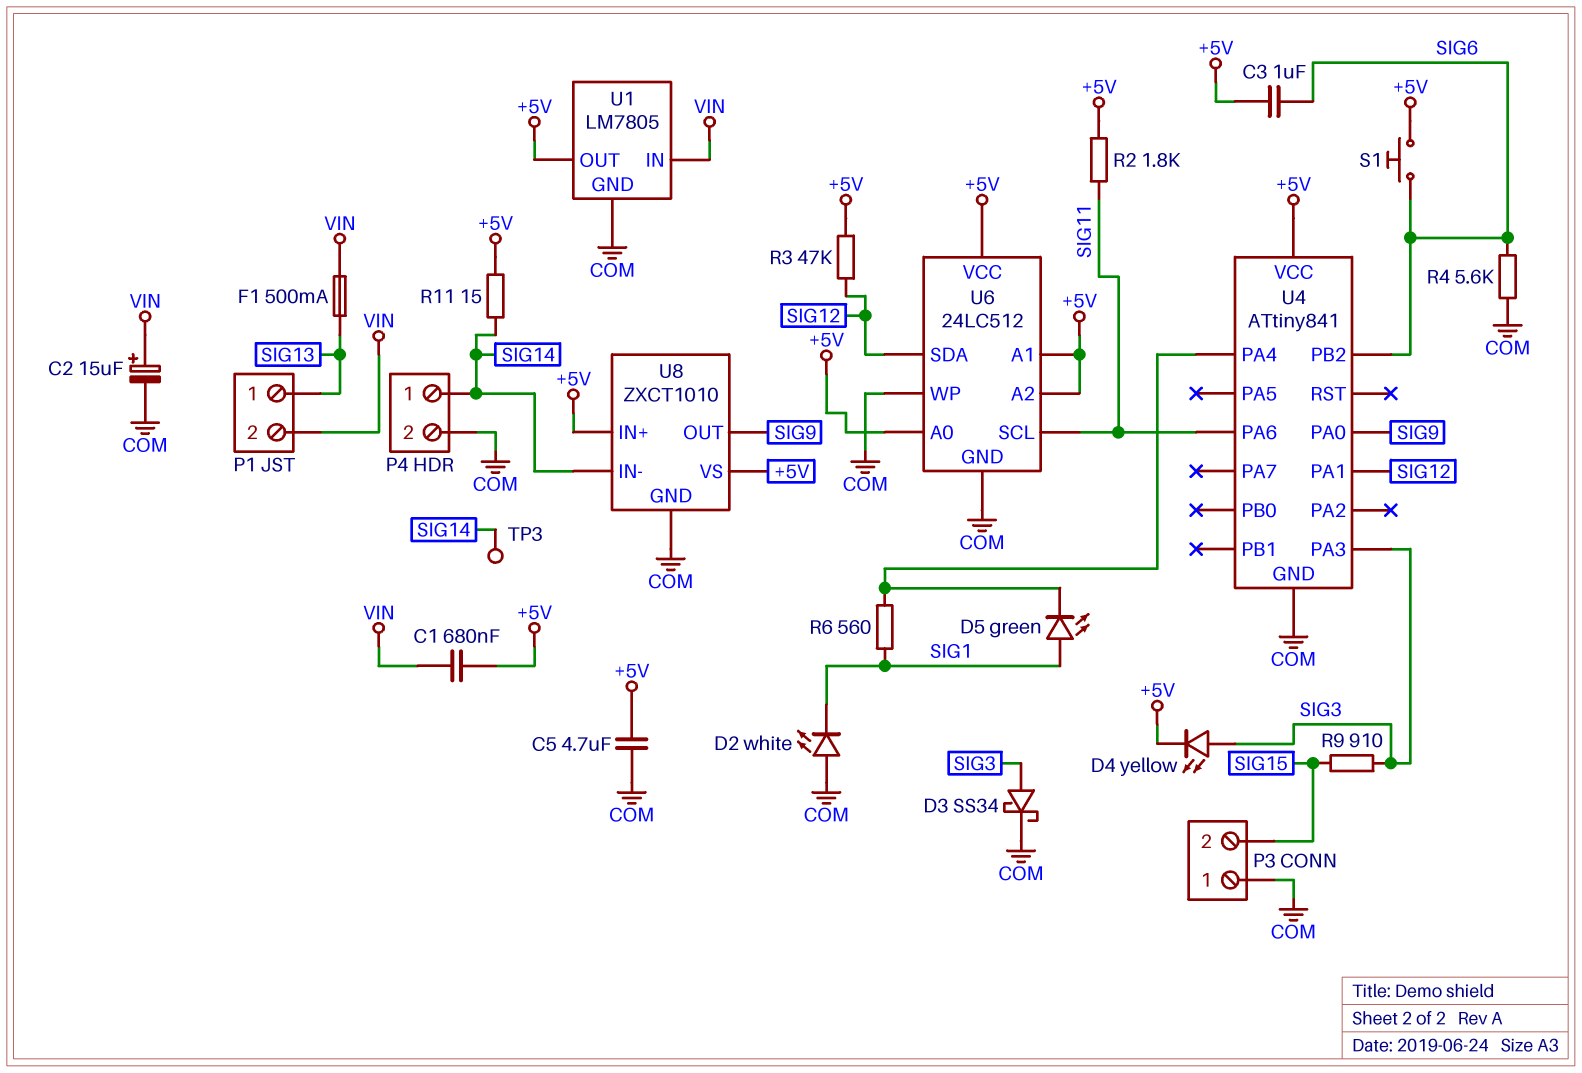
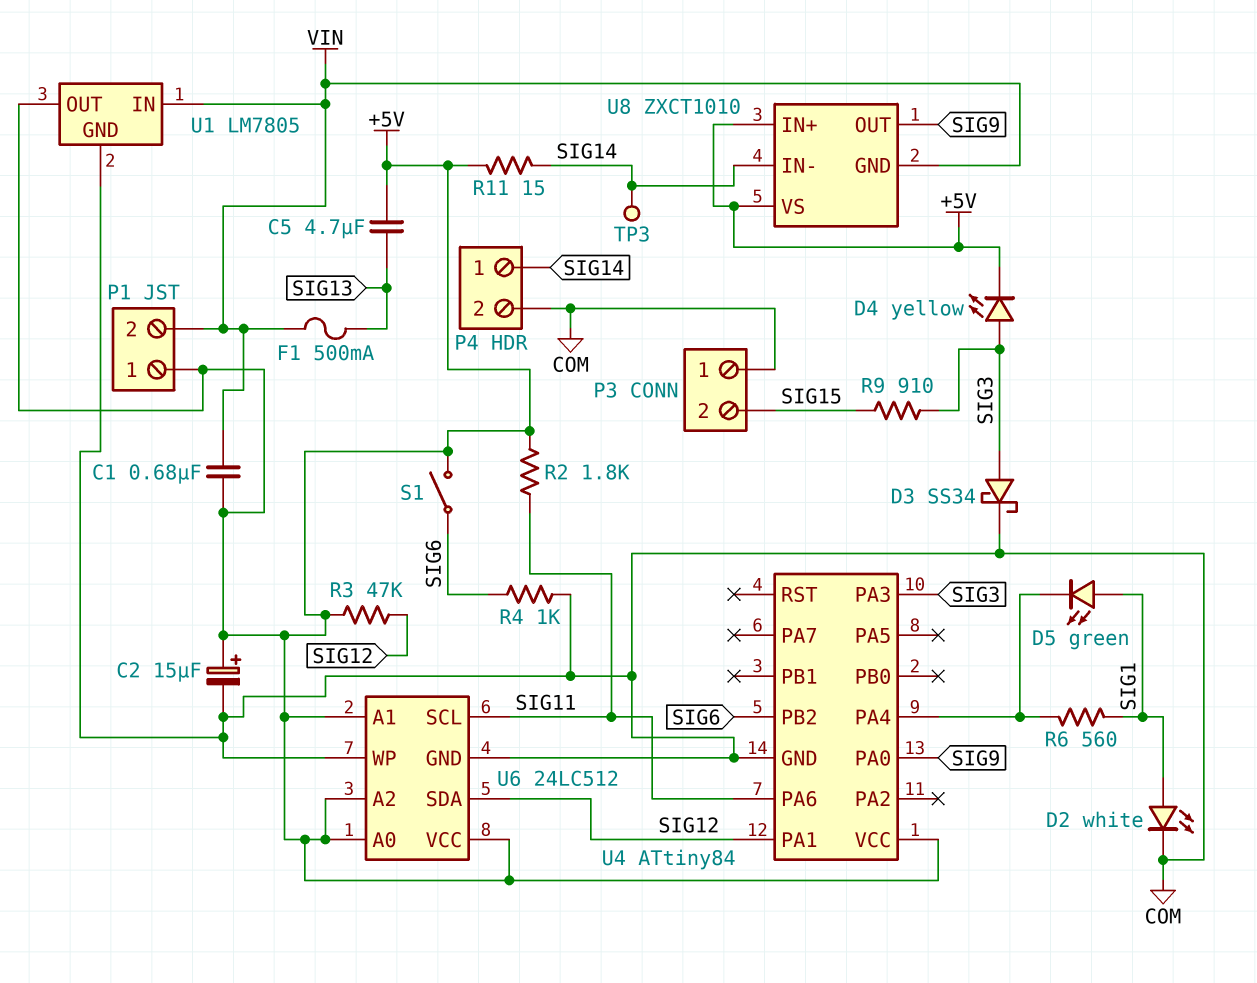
C2: 15uF (plus VIN, minus COM) -> 15uF (plus +5V, minus COM)
C3: 1uF (+5V, SIG6) -> none
C5: 4.7uF (+5V, COM) -> 4.7uF (+5V, SIG13)
D2: LED white (A COM, K SIG1) -> LED white (A SIG1, K COM)
P1 pin 1: SIG13 -> +5V
R4: 5.6k (COM, SIG6) -> 1k (COM, SIG6)
S1: button (+5V, SIG6) -> switch (+5V, SIG6)
U4: ATtiny841 -> ATtiny84
U8 pin GND: COM -> VIN

